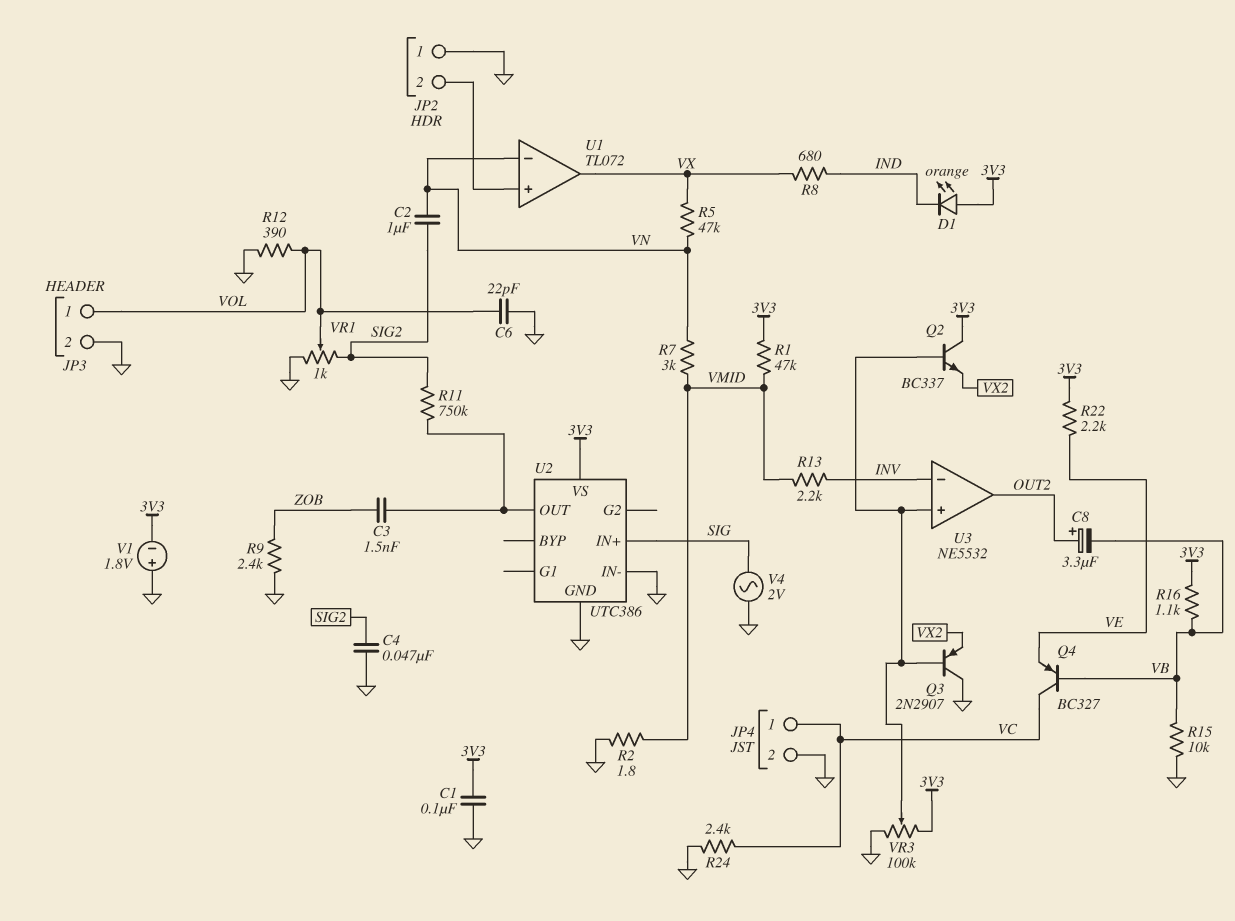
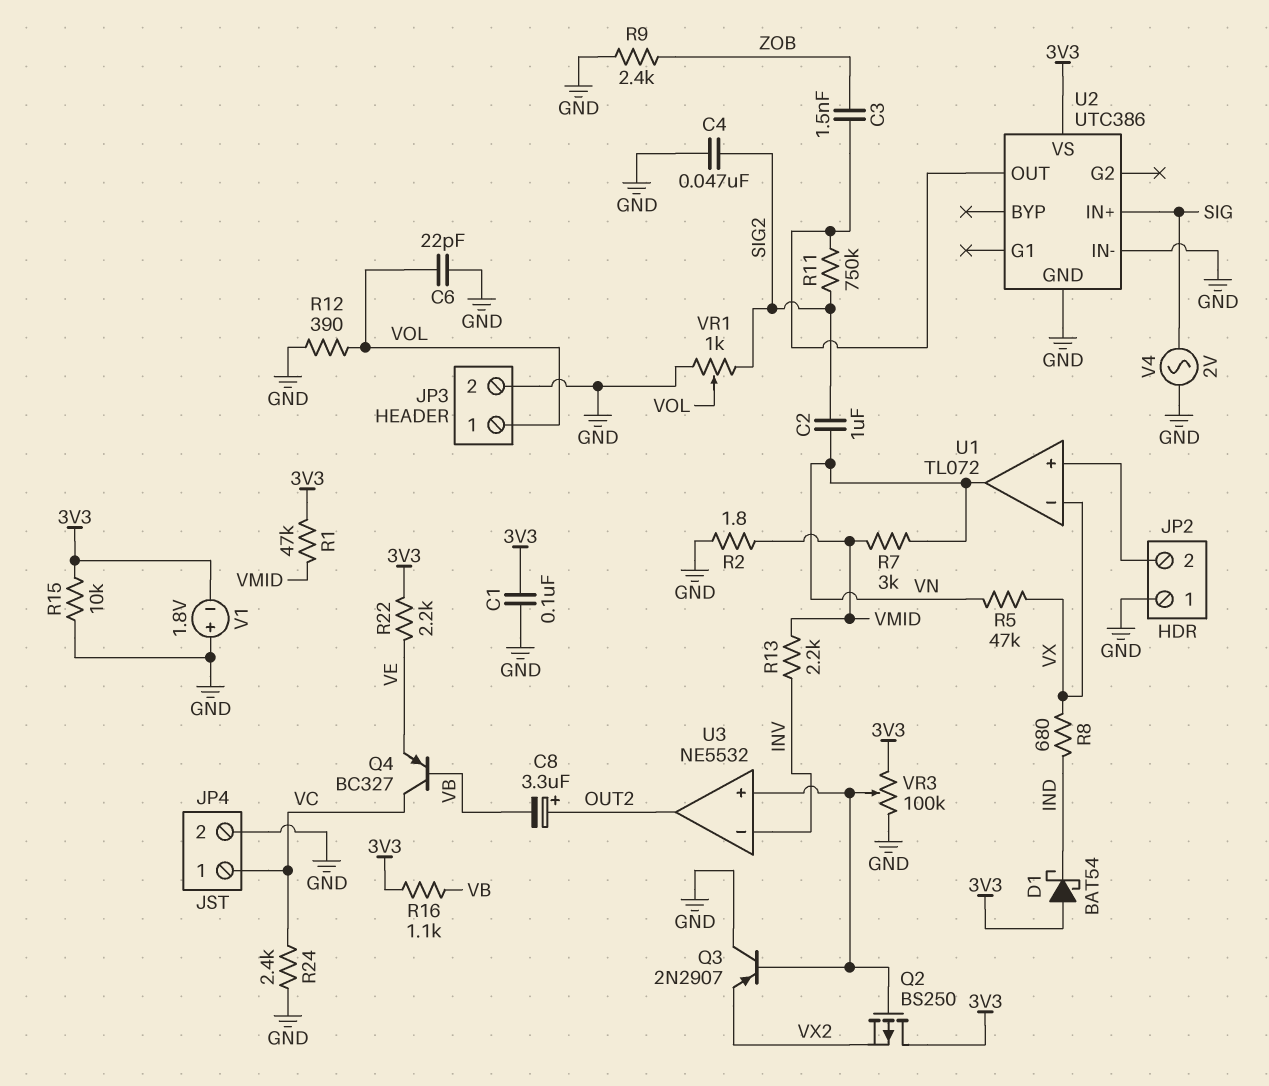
D1: LED orange (A 3V3, K IND) -> schottky BAT54 (A 3V3, K IND)
Q2: NPN BC337 (B U3/in+, C 3V3, E VX2) -> PMOS BS250 (G U3/in+, D 3V3, S VX2)
R15: 10k (GND, VB) -> 10k (3V3, GND)
U1 pin in-: VN -> VX
U1 pin out: VX -> VN

